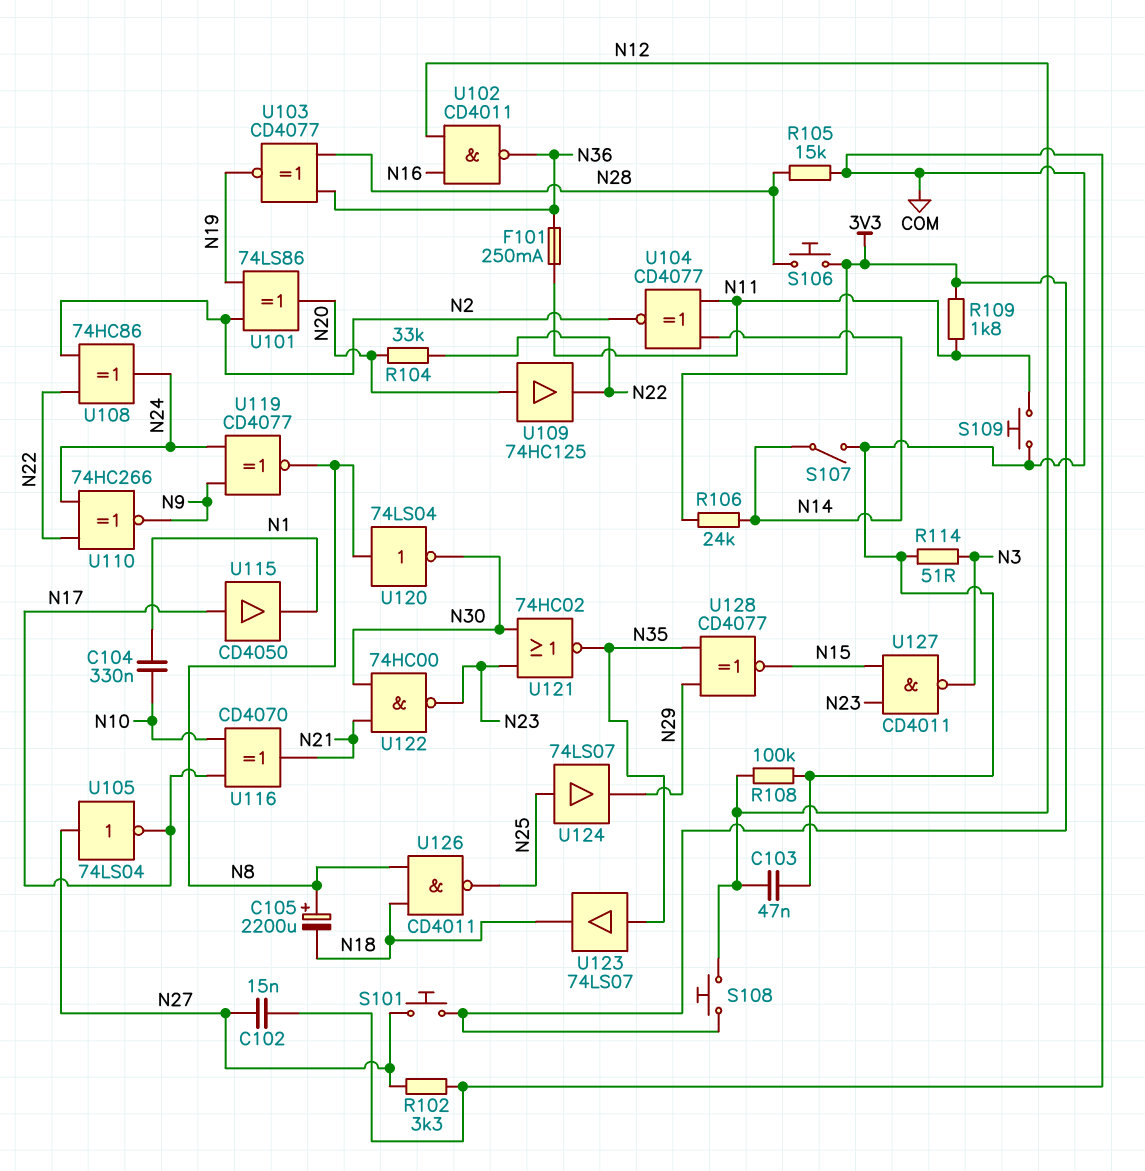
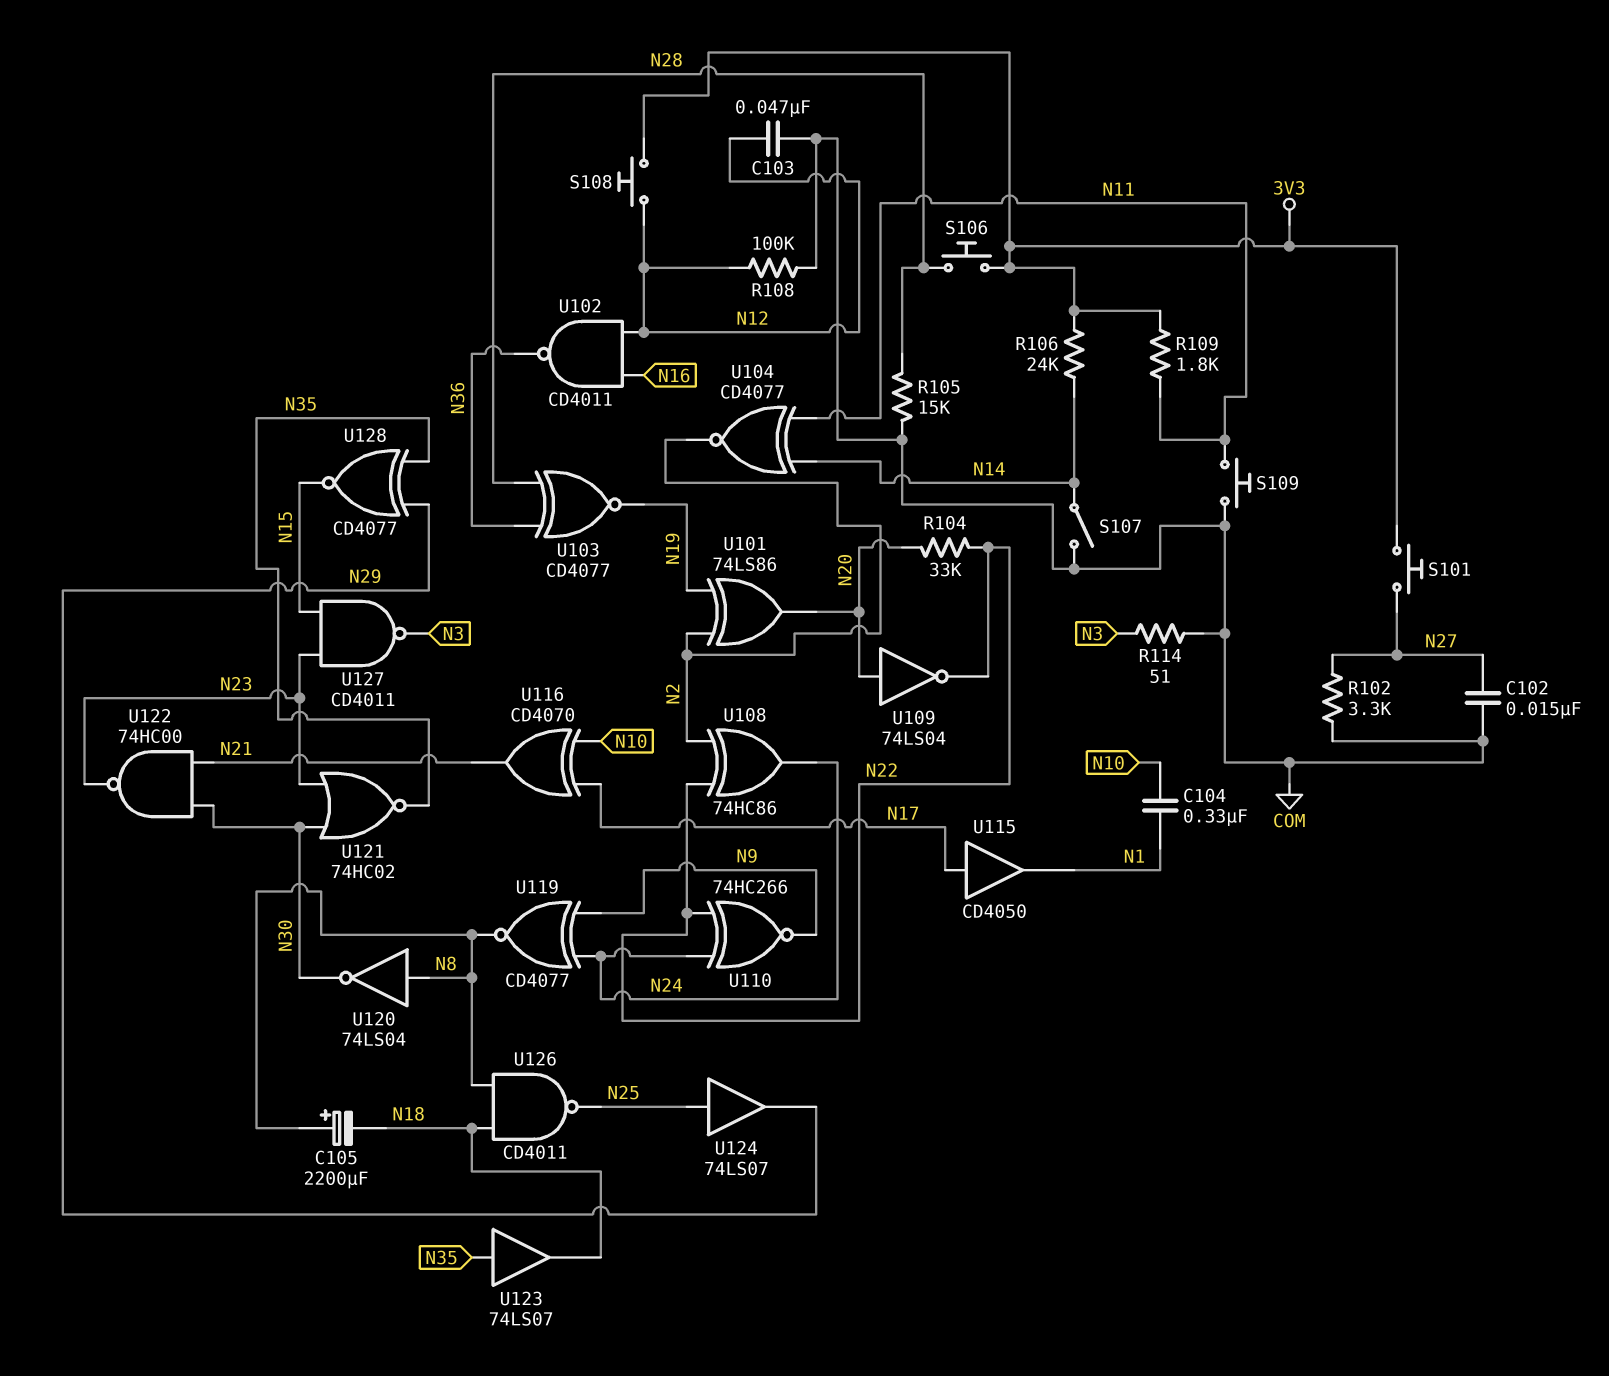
F101: 250mA (N11, N36) -> none
U105: NOT 74LS04 (in N27, out N17) -> none
U109: buffer 74HC125 (in N20, out N22) -> NOT 74LS04 (in N20, out N22)

